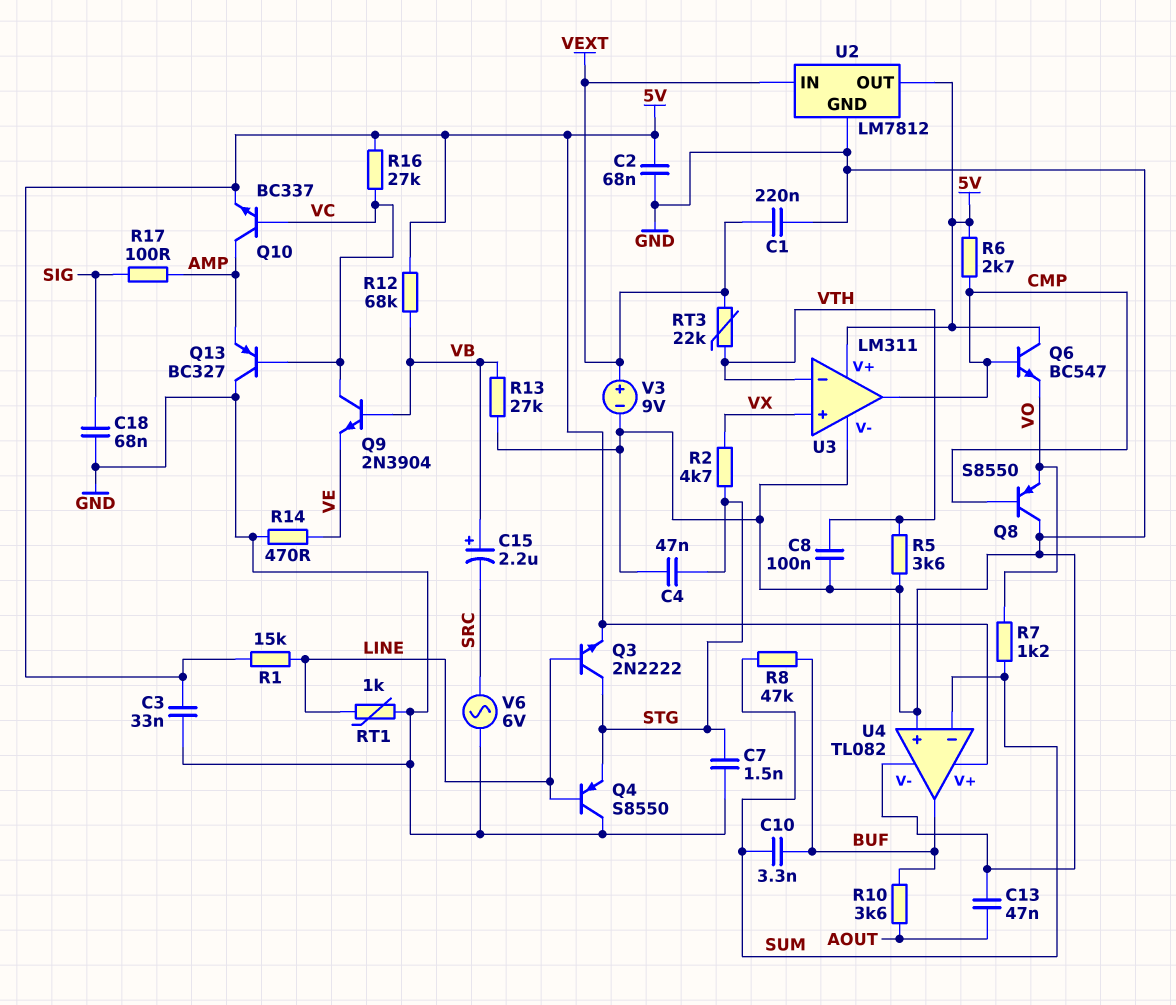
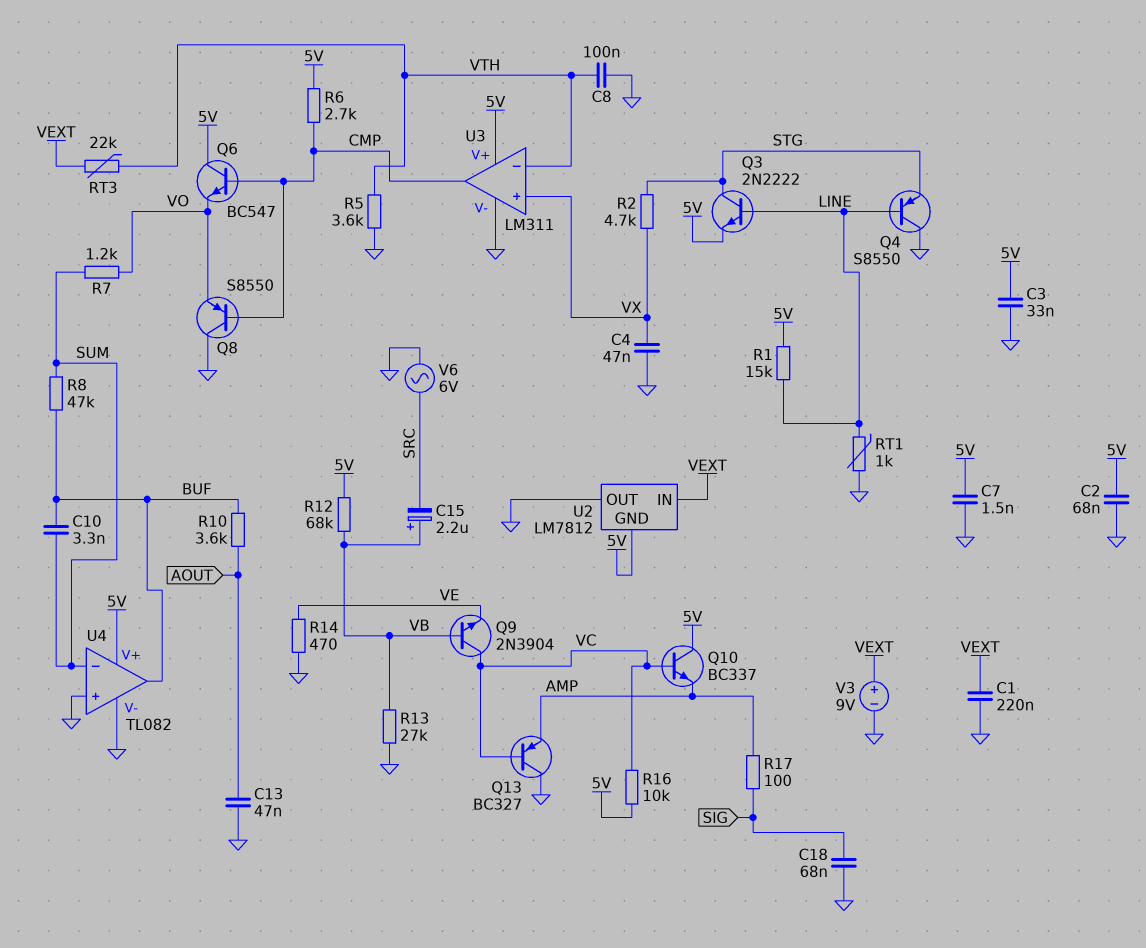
C4: 47nF (GND, STG) -> 47nF (GND, VX)
C7: 1.5nF (GND, STG) -> 1.5nF (5V, GND)
Q10: NPN BC337 (B VC, C AMP, E 5V) -> NPN BC337 (B VC, C 5V, E AMP)
R16: 27k (5V, VC) -> 10k (5V, VC)
U2 pin GND: GND -> 5V
U2 pin OUT: 5V -> GND

